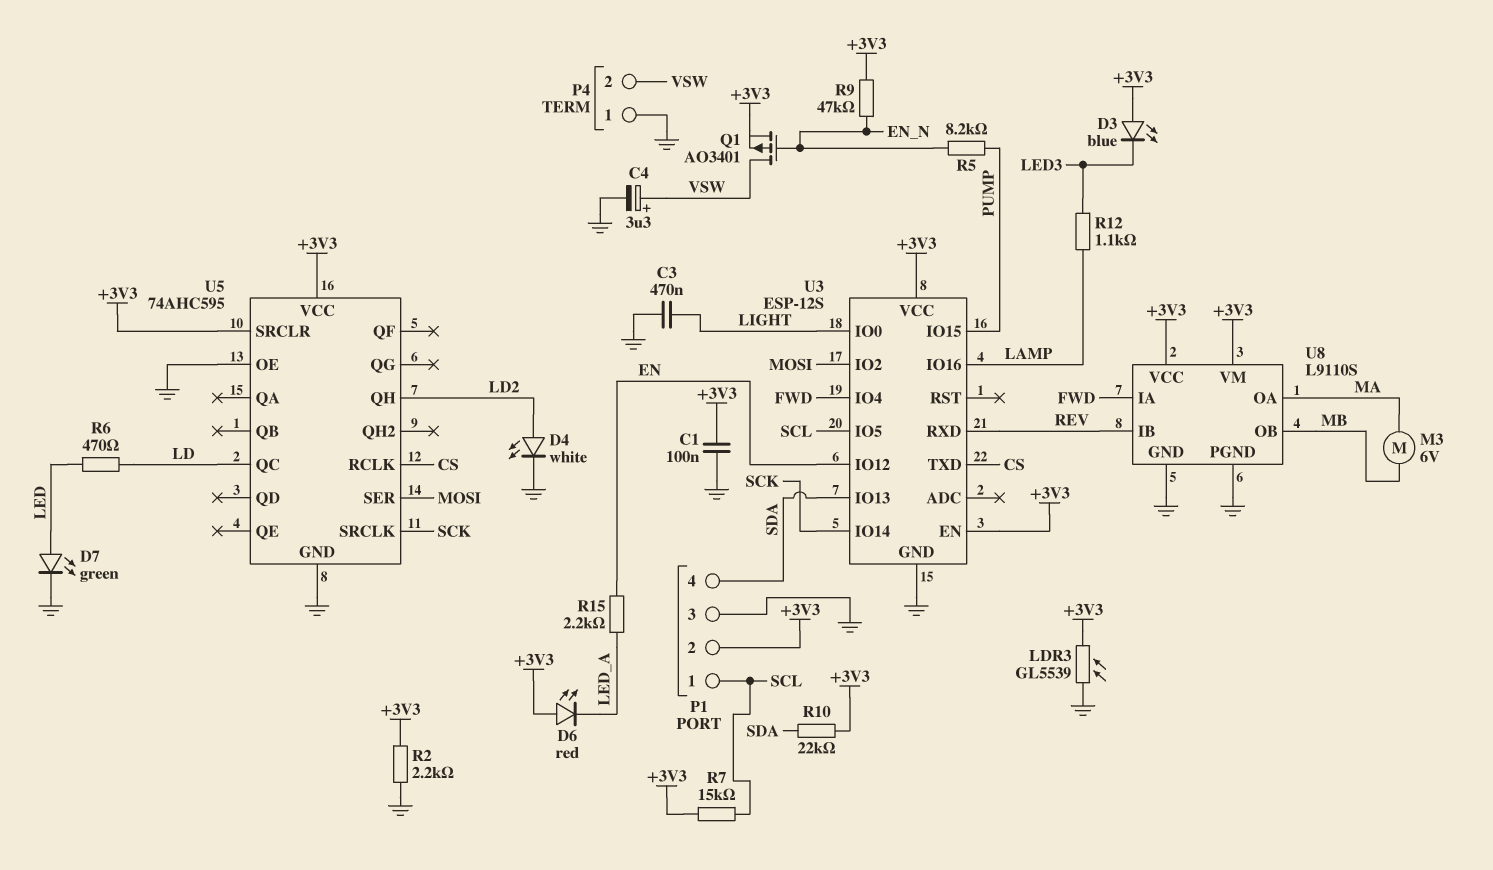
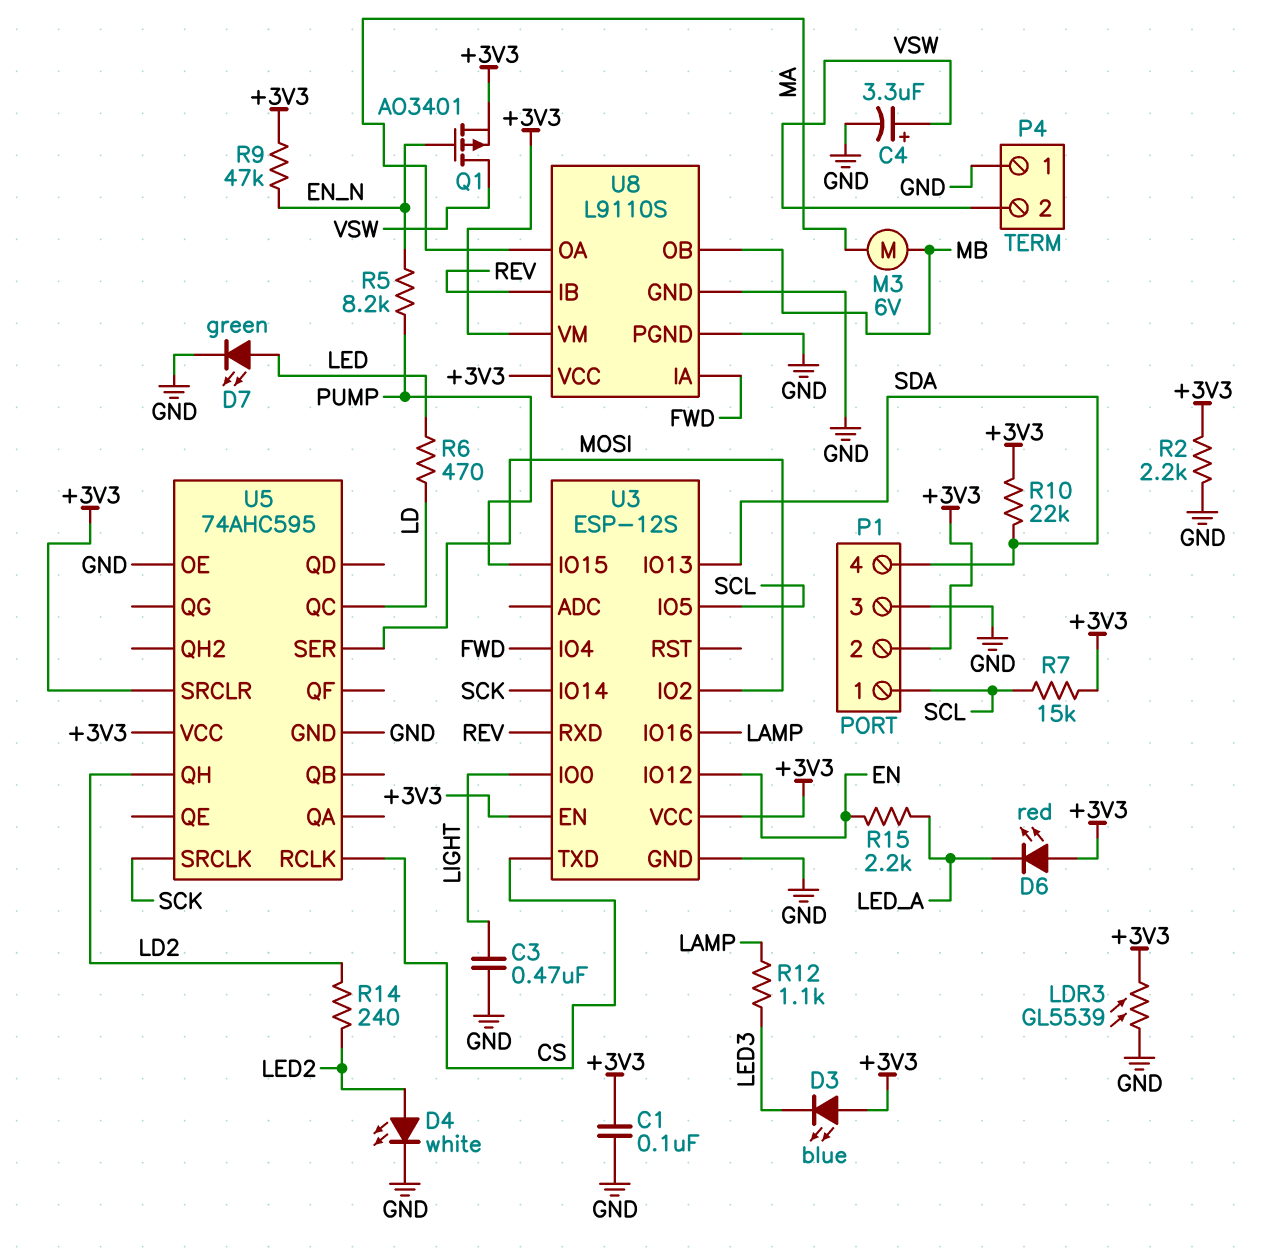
D4: LED white (A LD2, K GND) -> LED white (A LED2, K GND)
R14: none -> 240 (LD2, LED2)

